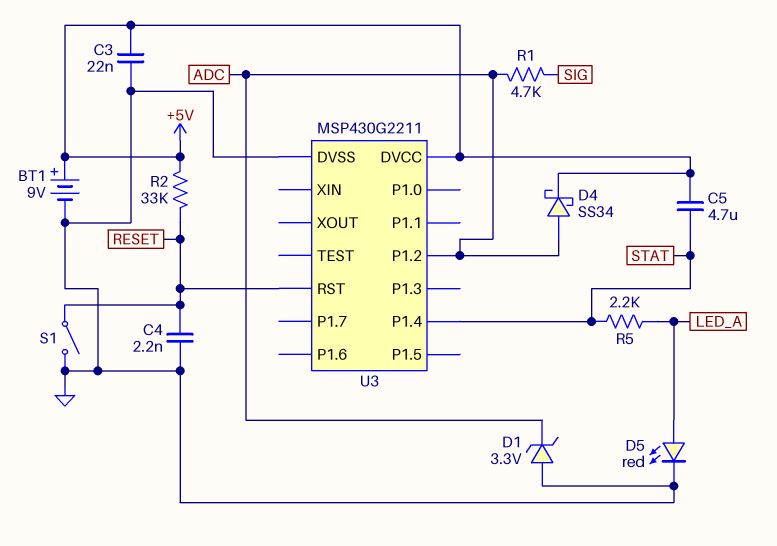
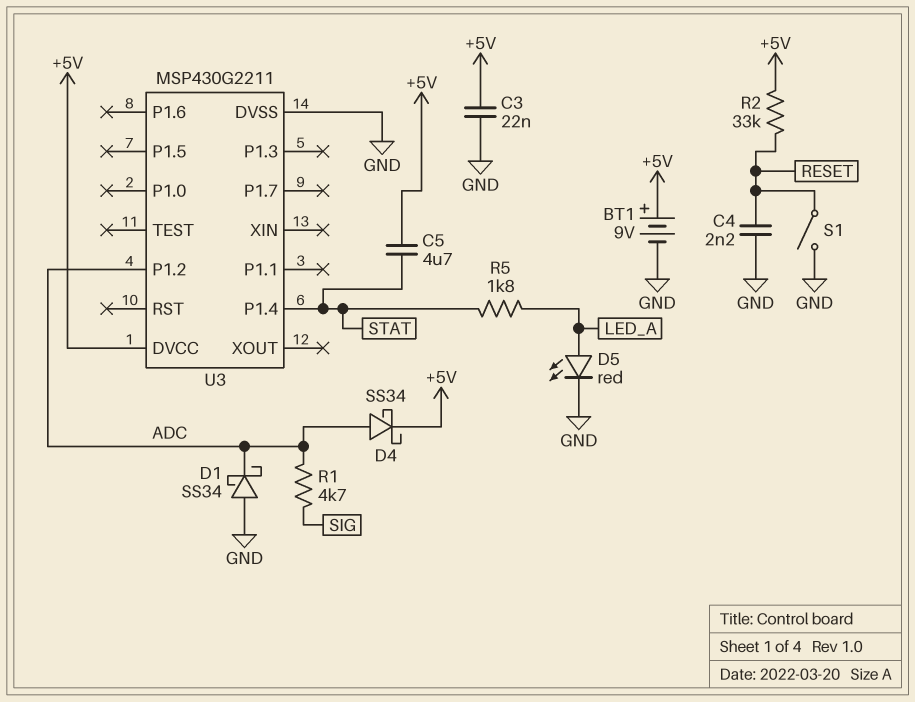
D1: zener 3.3V (A GND, K ADC) -> schottky SS34 (A GND, K ADC)
R5: 2.2k (LED_A, STAT) -> 1.8k (LED_A, STAT)
U3 pin RST: RESET -> none

